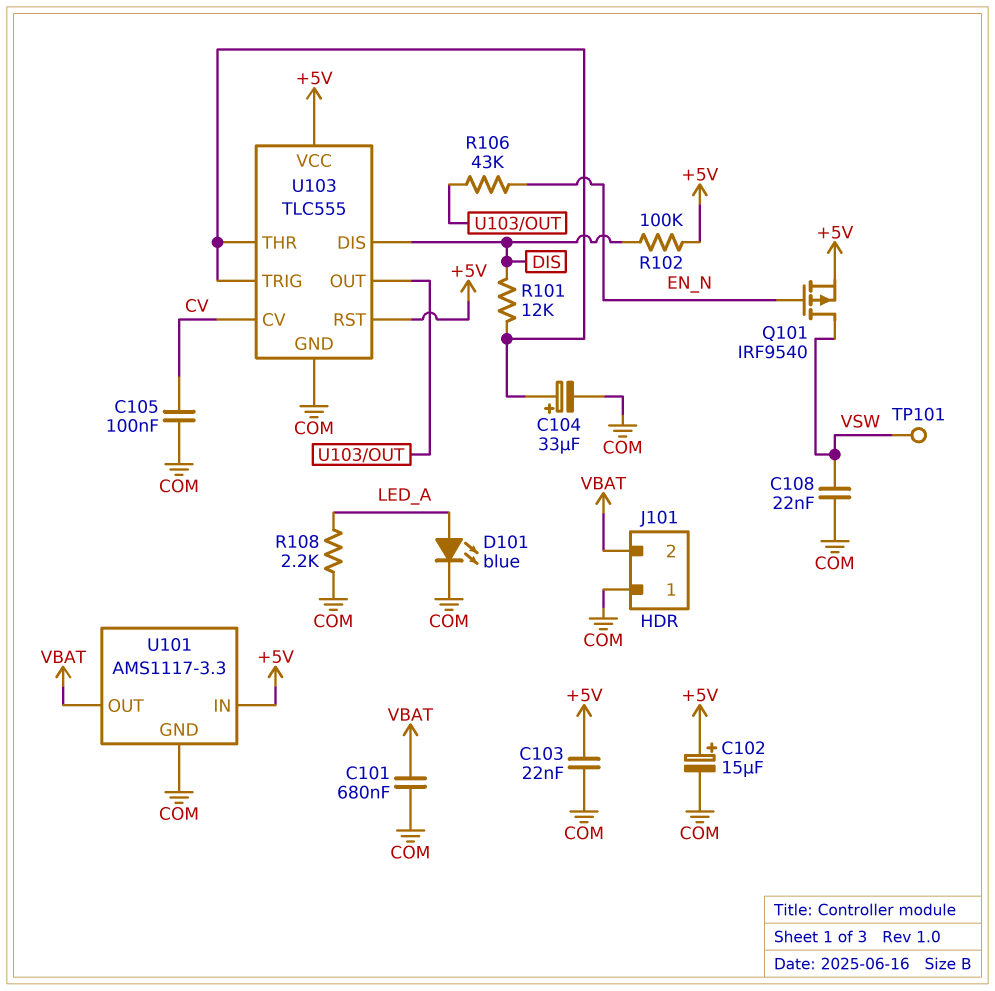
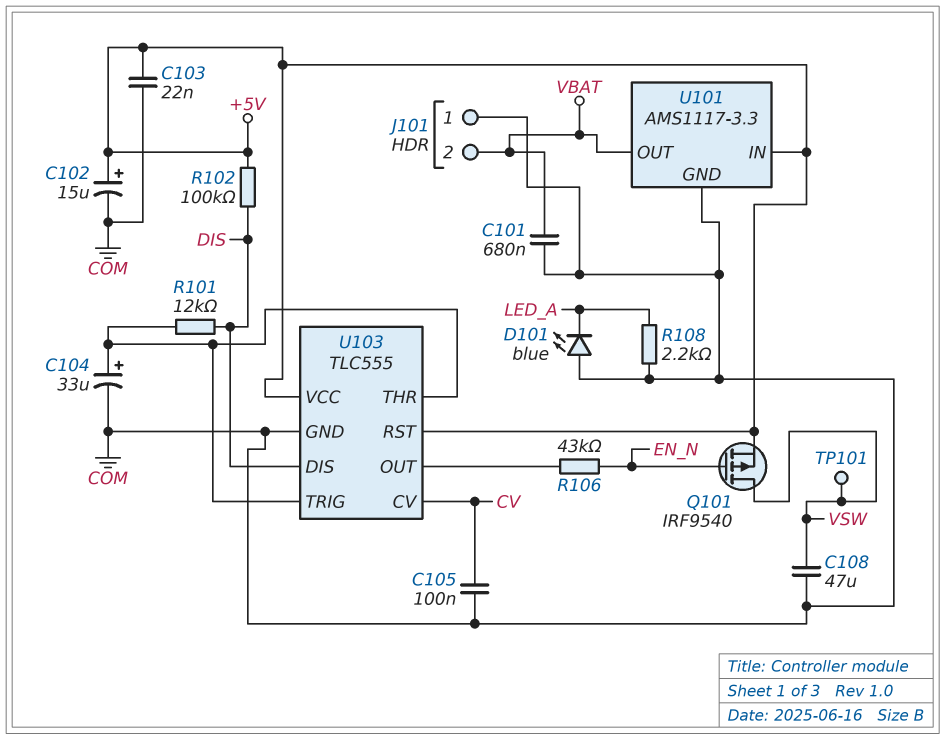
C108: 22nF (COM, VSW) -> 47uF (COM, VSW)
D101: LED blue (A LED_A, K COM) -> LED blue (A COM, K LED_A)

